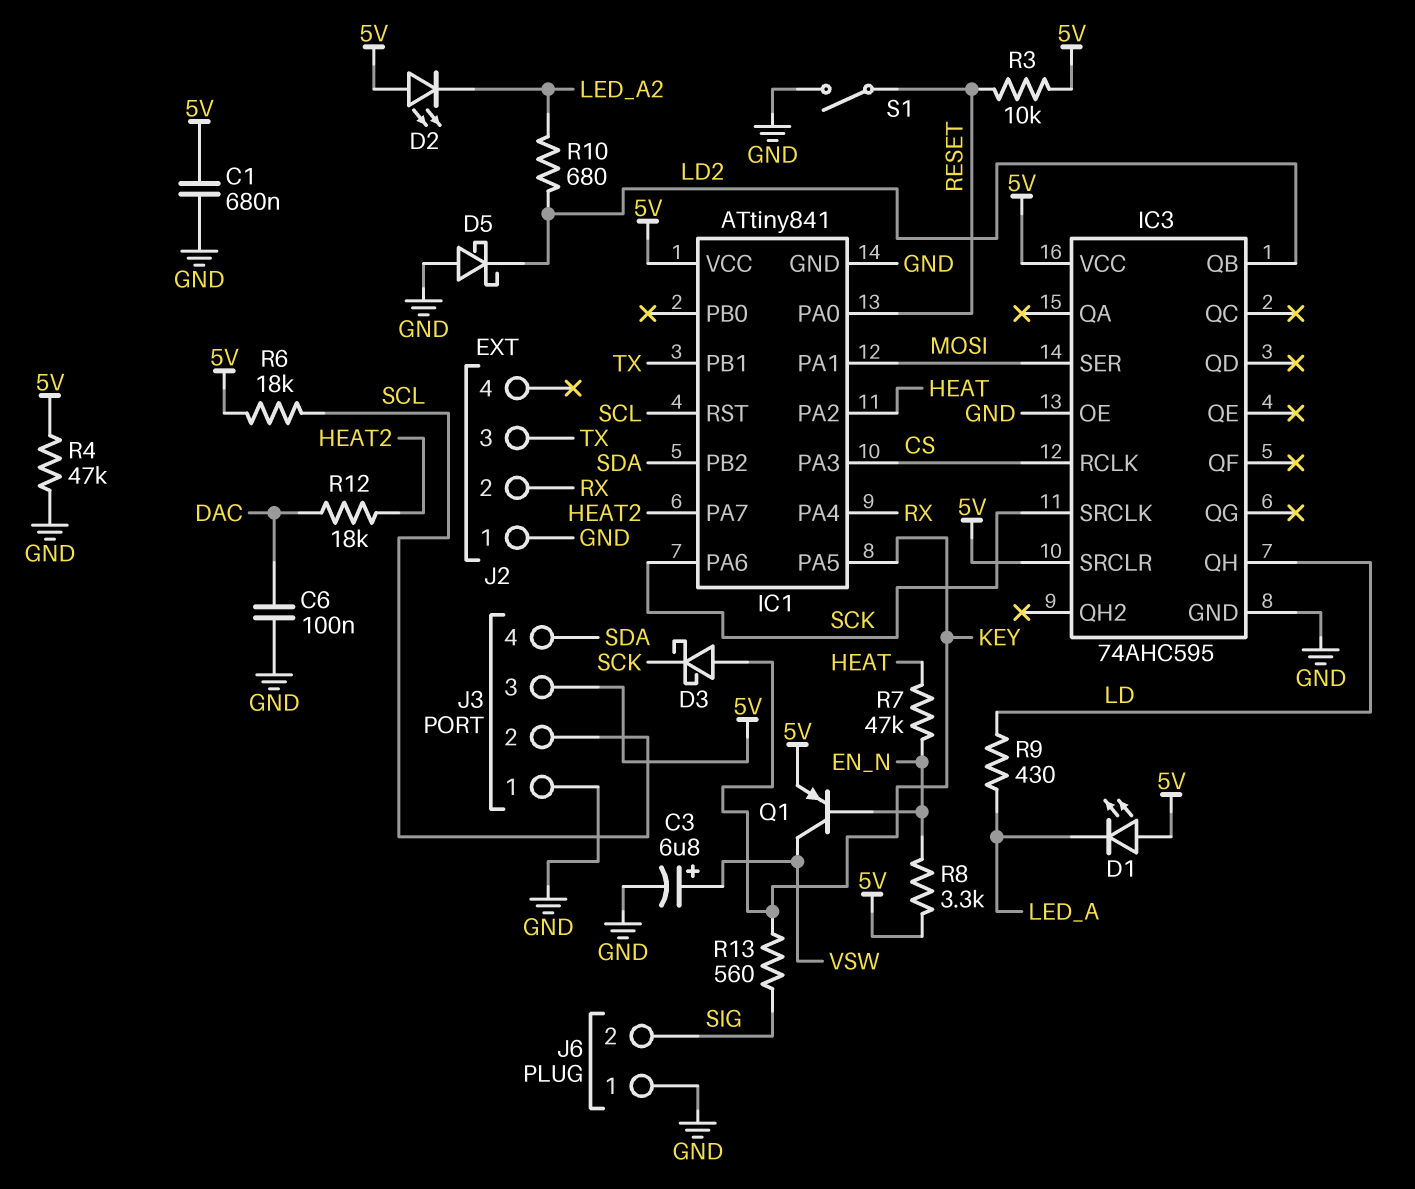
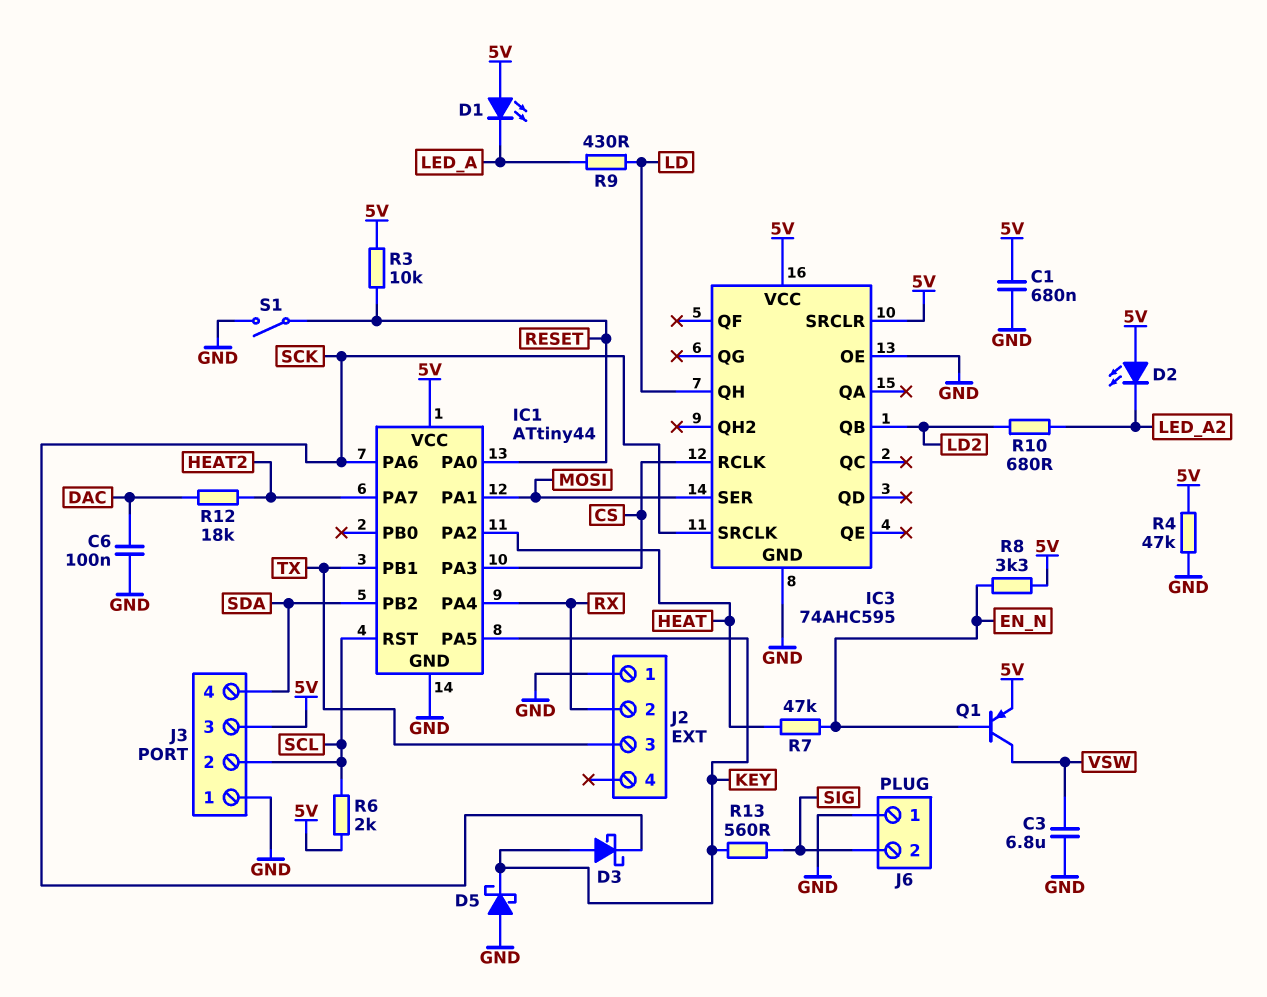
C3: 6.8uF (plus VSW, minus GND) -> 6.8uF (GND, VSW)
D5: schottky (A GND, K LD2) -> schottky (A GND, K KEY)
IC1: ATtiny841 -> ATtiny44
R6: 18k (5V, SCL) -> 2k (5V, SCL)

